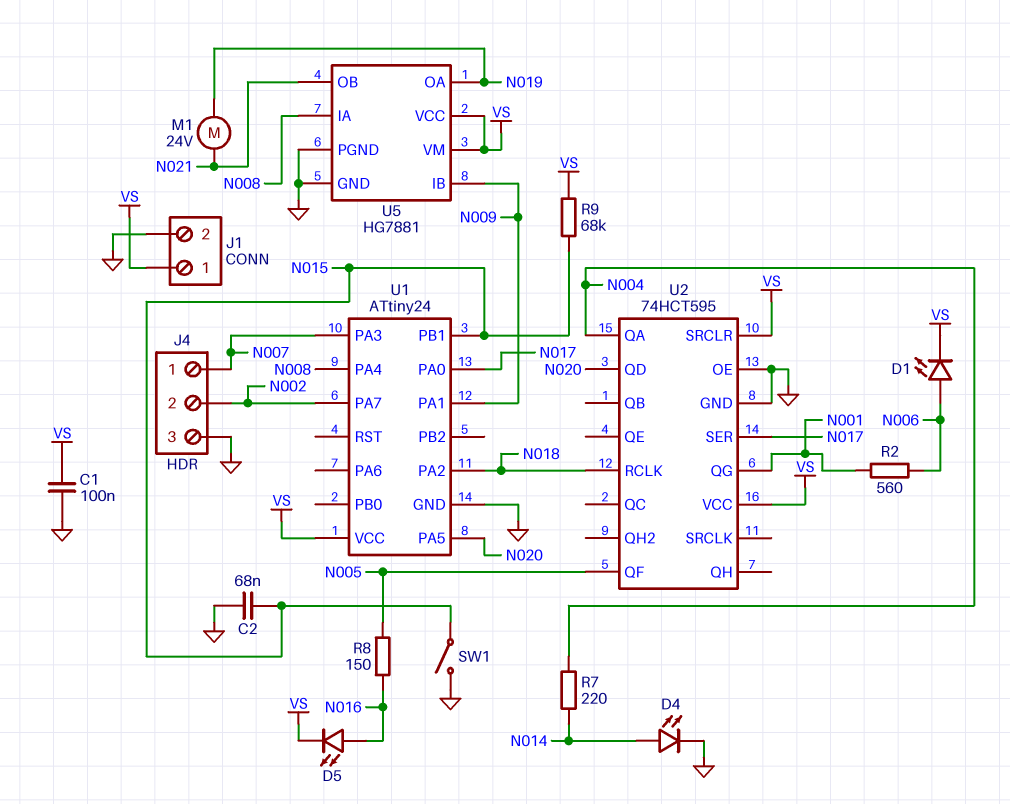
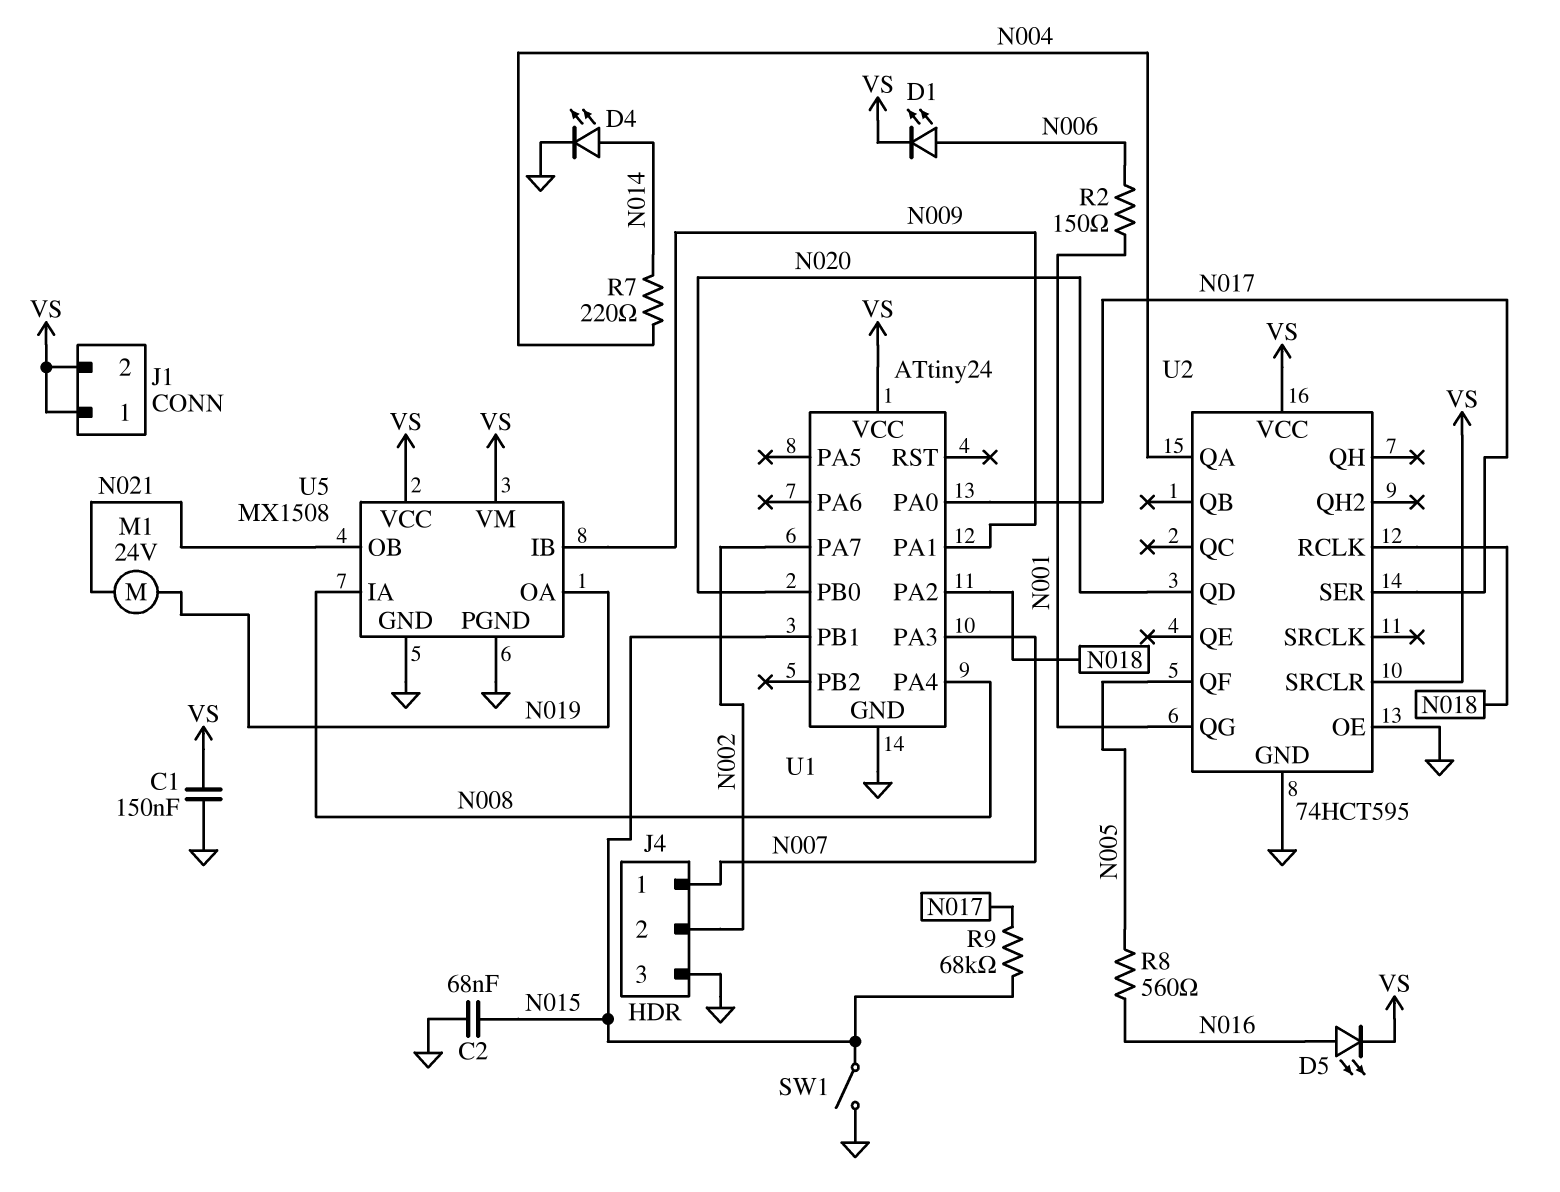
C1: 100nF (GND, VS) -> 150nF (GND, VS)
J1 pin 2: GND -> VS
R2: 560 (N001, N006) -> 150 (N001, N006)
R8: 150 (N005, N016) -> 560 (N005, N016)
R9: 68k (N015, VS) -> 68k (N015, N017)
U1 pin PA5: N020 -> none
U1 pin PB0: none -> N020
U5: HG7881 -> MX1508

